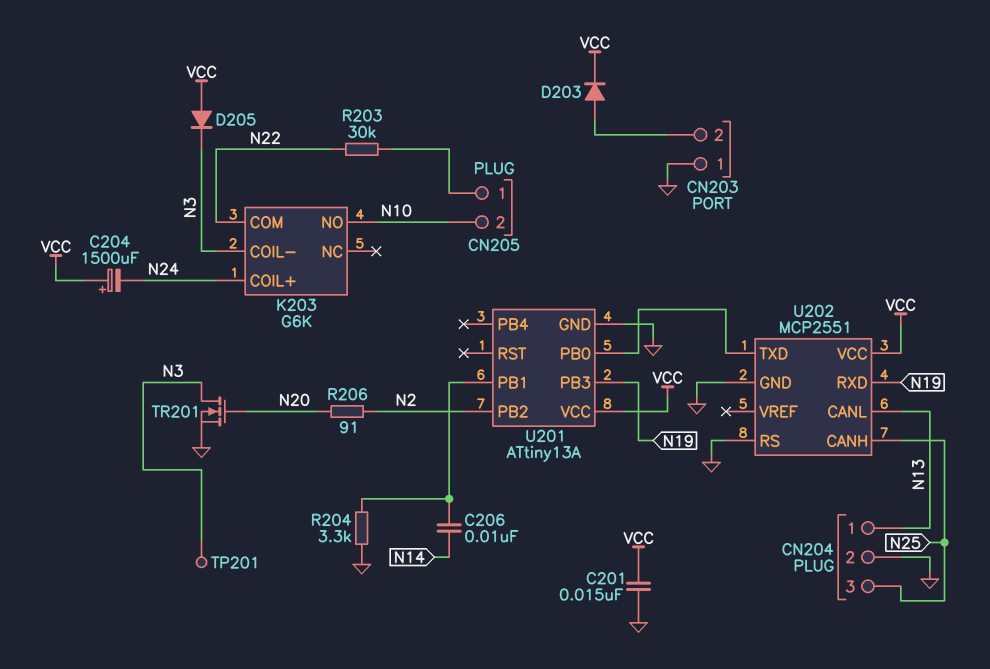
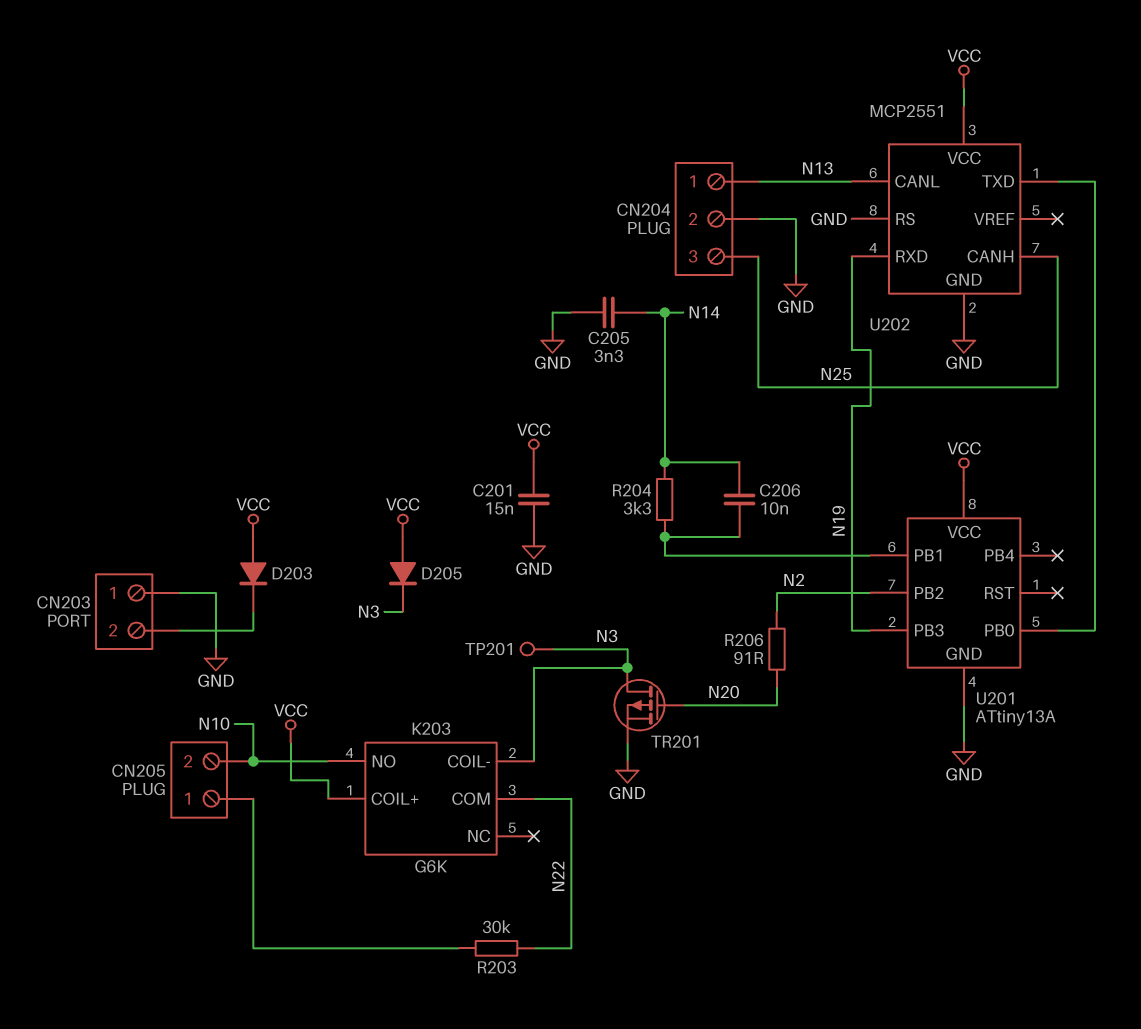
C204: 1500uF (plus VCC, minus N24) -> none
C205: none -> 3.3nF (GND, N14)
D203: diode (A CN203/2, K VCC) -> diode (A VCC, K CN203/2)
K203 pin COIL+: N24 -> VCC
R204: 3.3k (GND, U201/PB1) -> 3.3k (N14, U201/PB1)
TR201: NMOS (G N20, D N3, S GND) -> PMOS (G N20, D N3, S GND)

